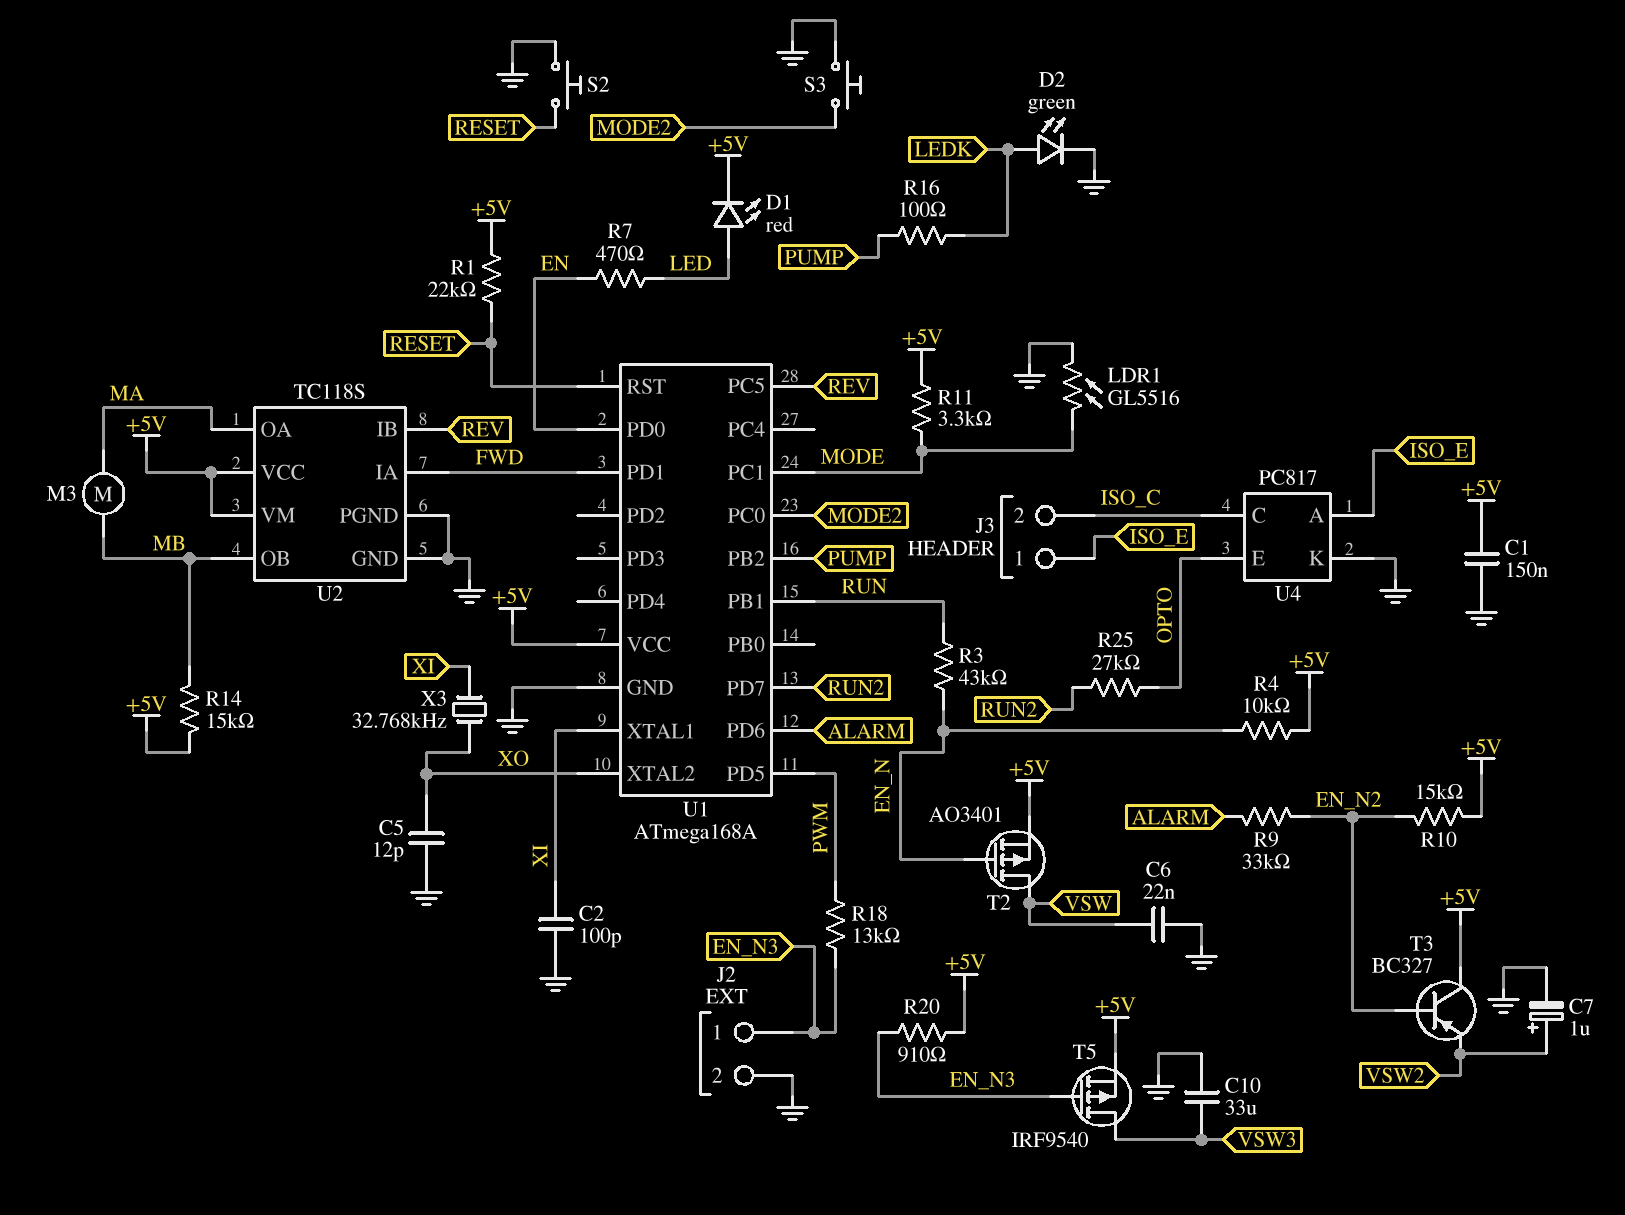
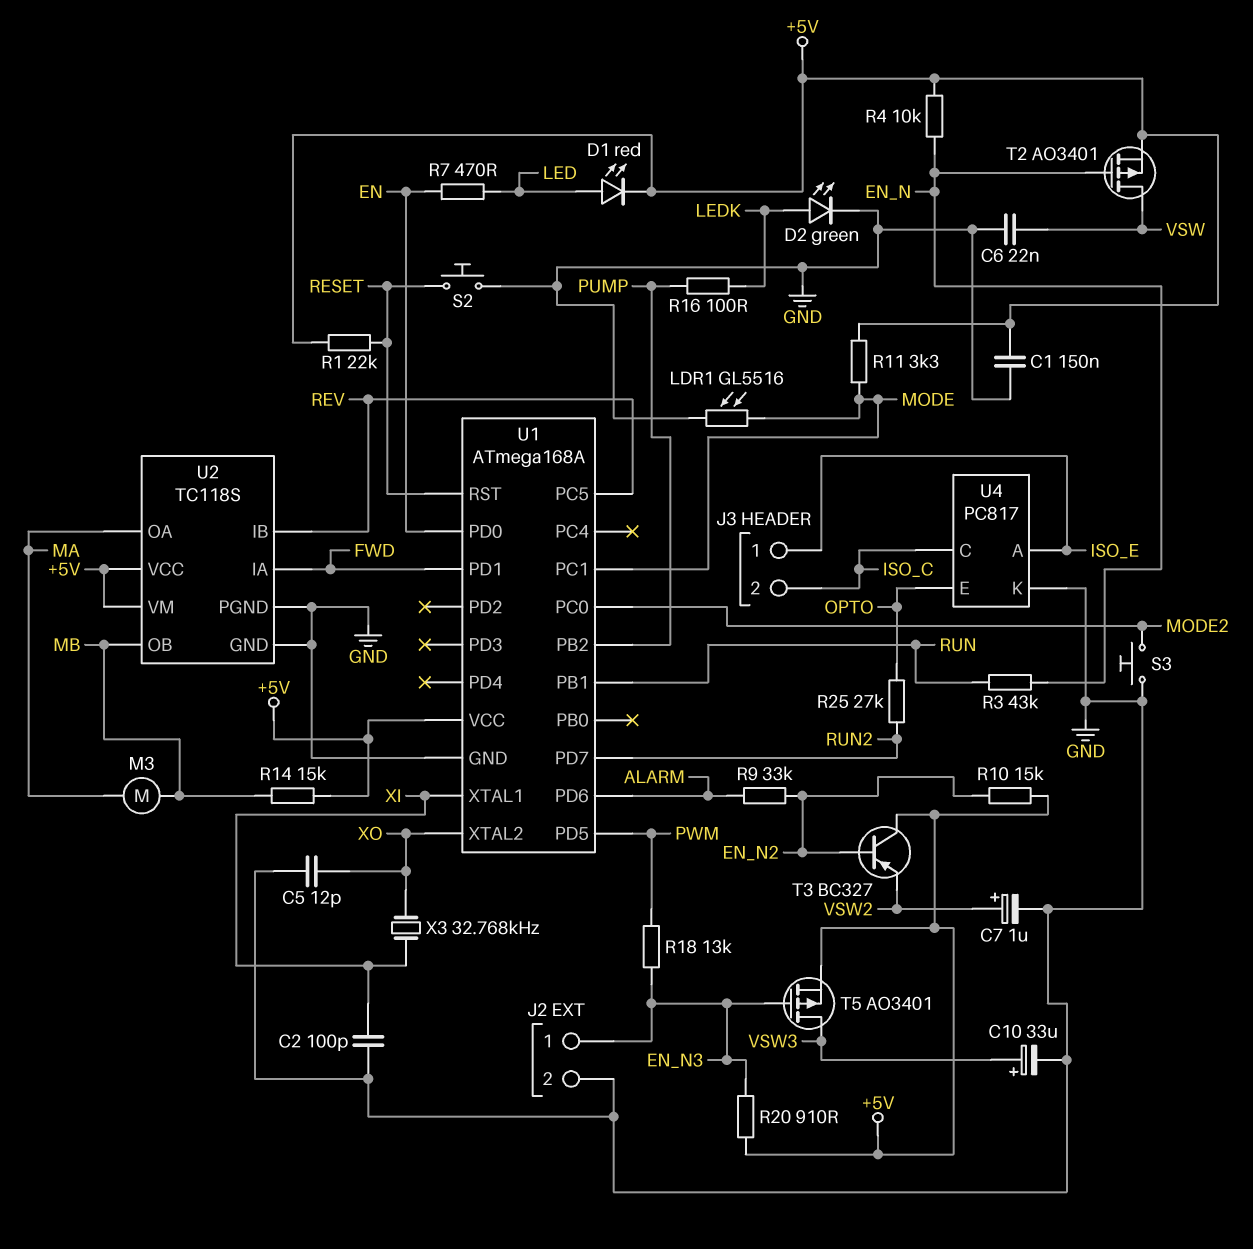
C10: 33uF (GND, VSW3) -> 33uF (plus VSW3, minus GND)
T5: PMOS IRF9540 (G EN_N3, D VSW3, S +5V) -> PMOS AO3401 (G EN_N3, D VSW3, S +5V)

